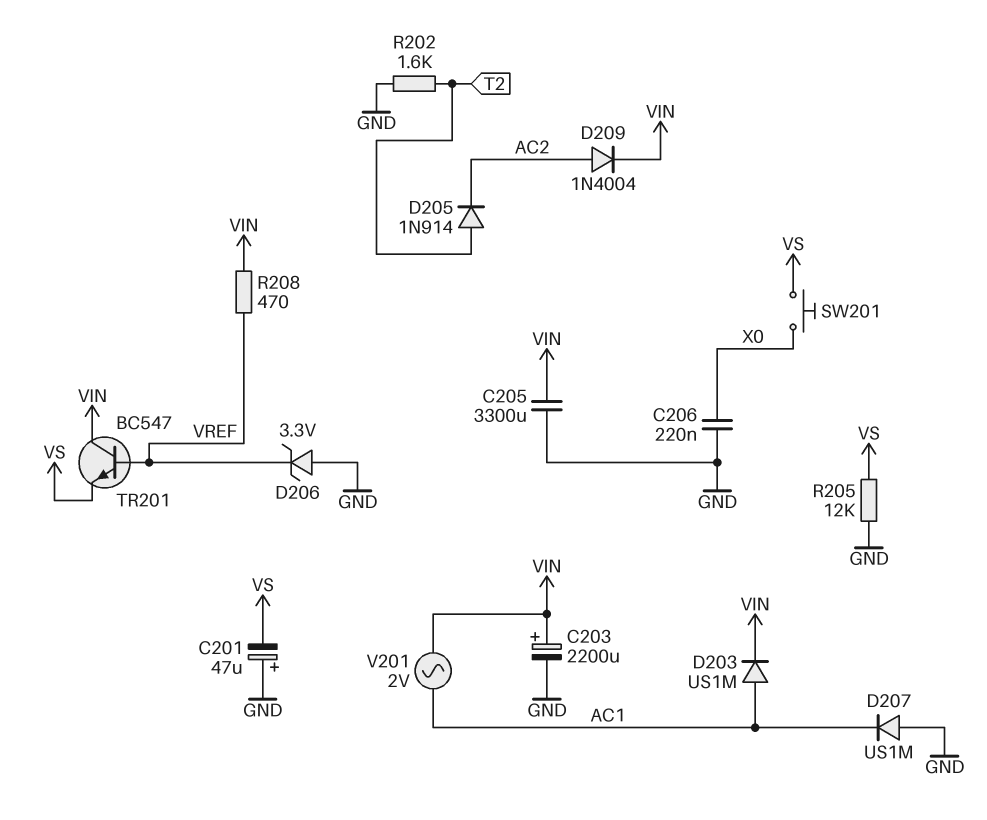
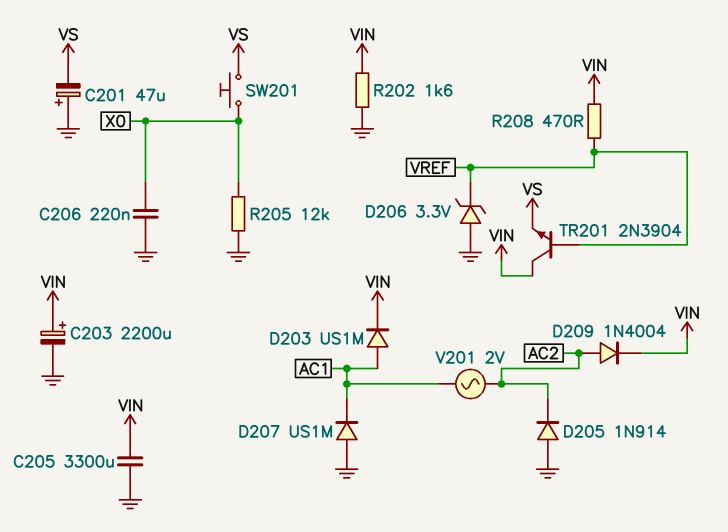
D205: diode 1N914 (A T2, K AC2) -> diode 1N914 (A GND, K AC2)
R202: 1.6k (GND, T2) -> 1.6k (GND, VIN)
R205: 12k (GND, VS) -> 12k (GND, X0)
TR201: NPN BC547 (B VREF, C VIN, E VS) -> NPN 2N3904 (B VREF, C VIN, E VS)
V201: AC 2V (AC1, VIN) -> AC 2V (AC1, AC2)

